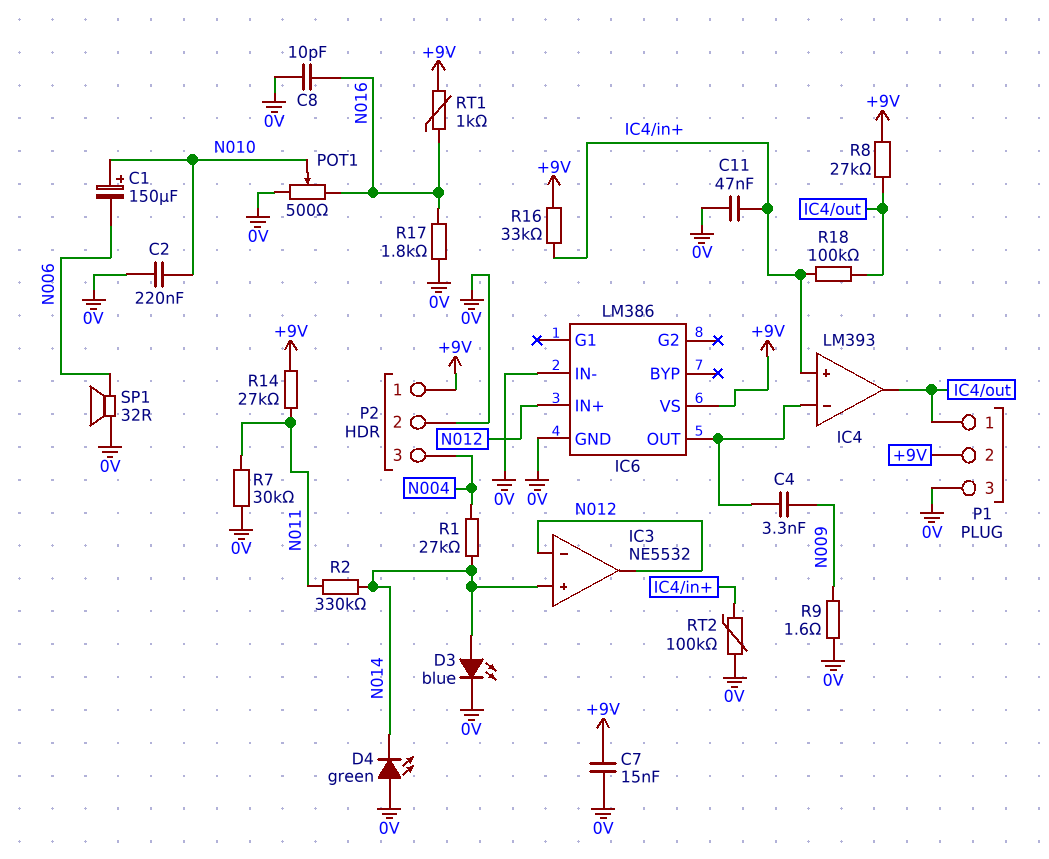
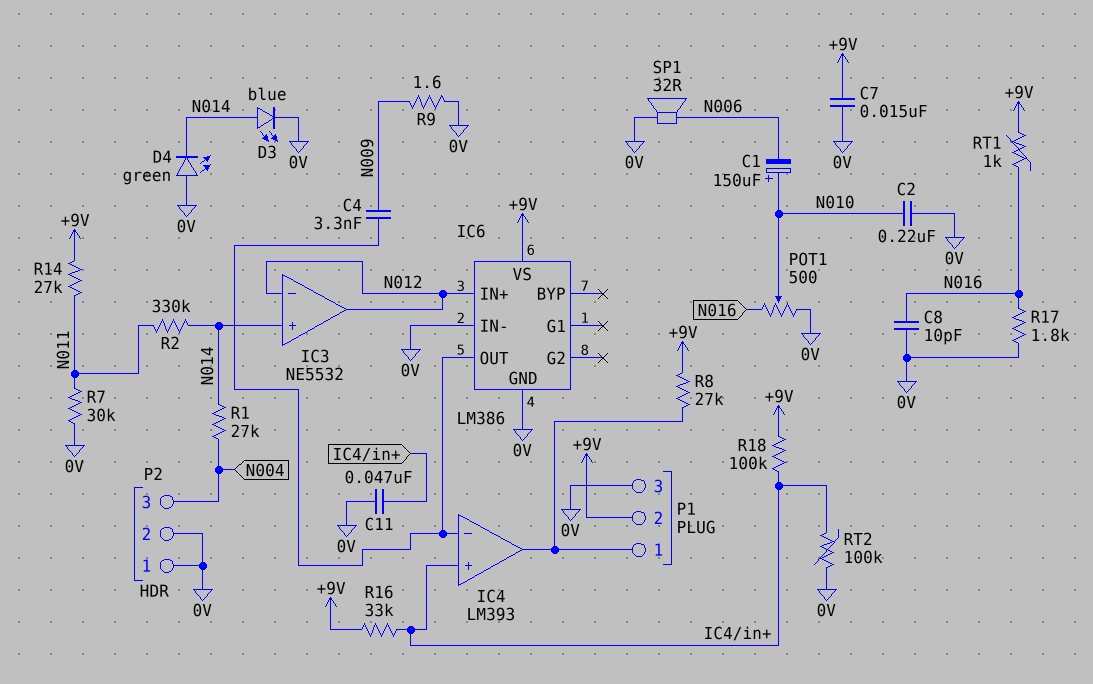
P2 pin 1: +9V -> 0V
R18: 100k (IC4/in+, IC4/out) -> 100k (+9V, IC4/in+)

